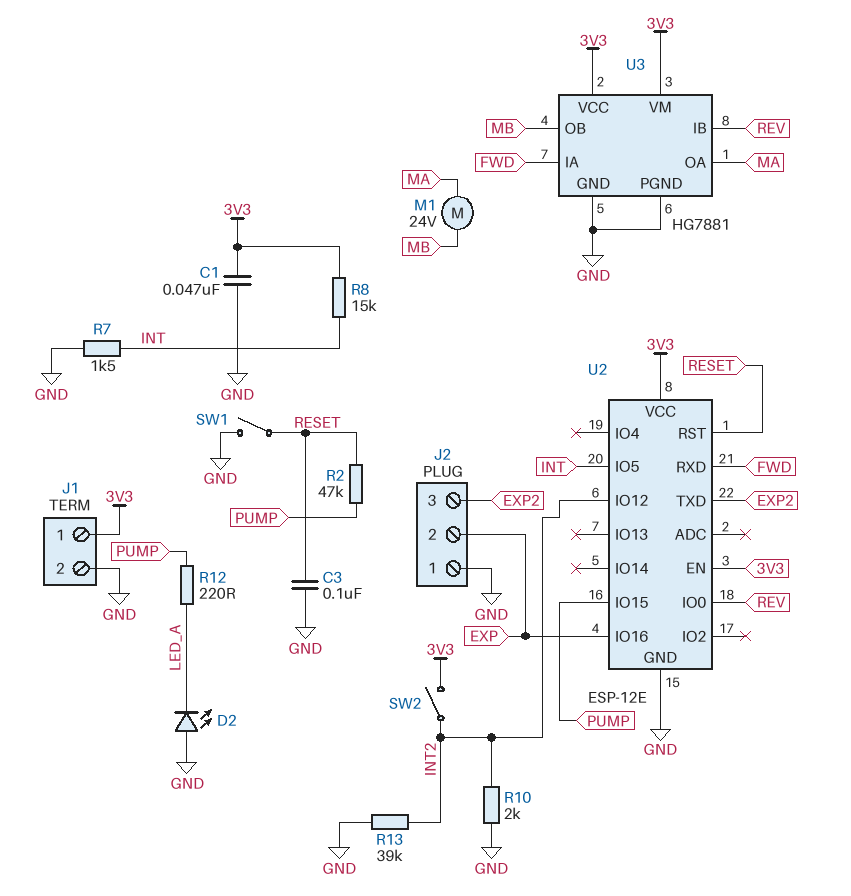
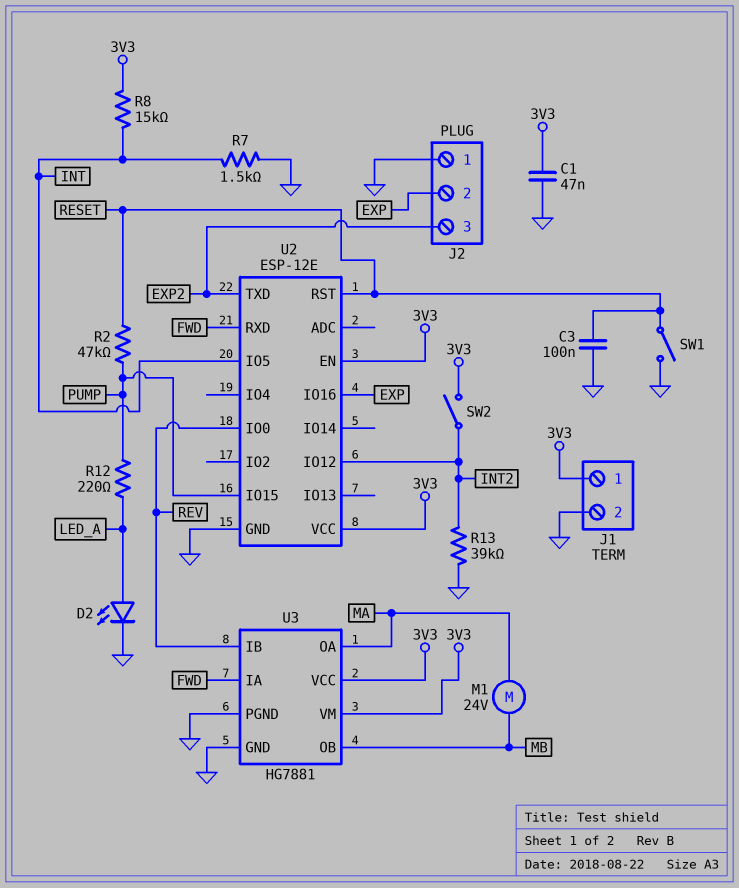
D2: LED (A GND, K LED_A) -> LED (A LED_A, K GND)
R10: 2k (GND, INT2) -> none

